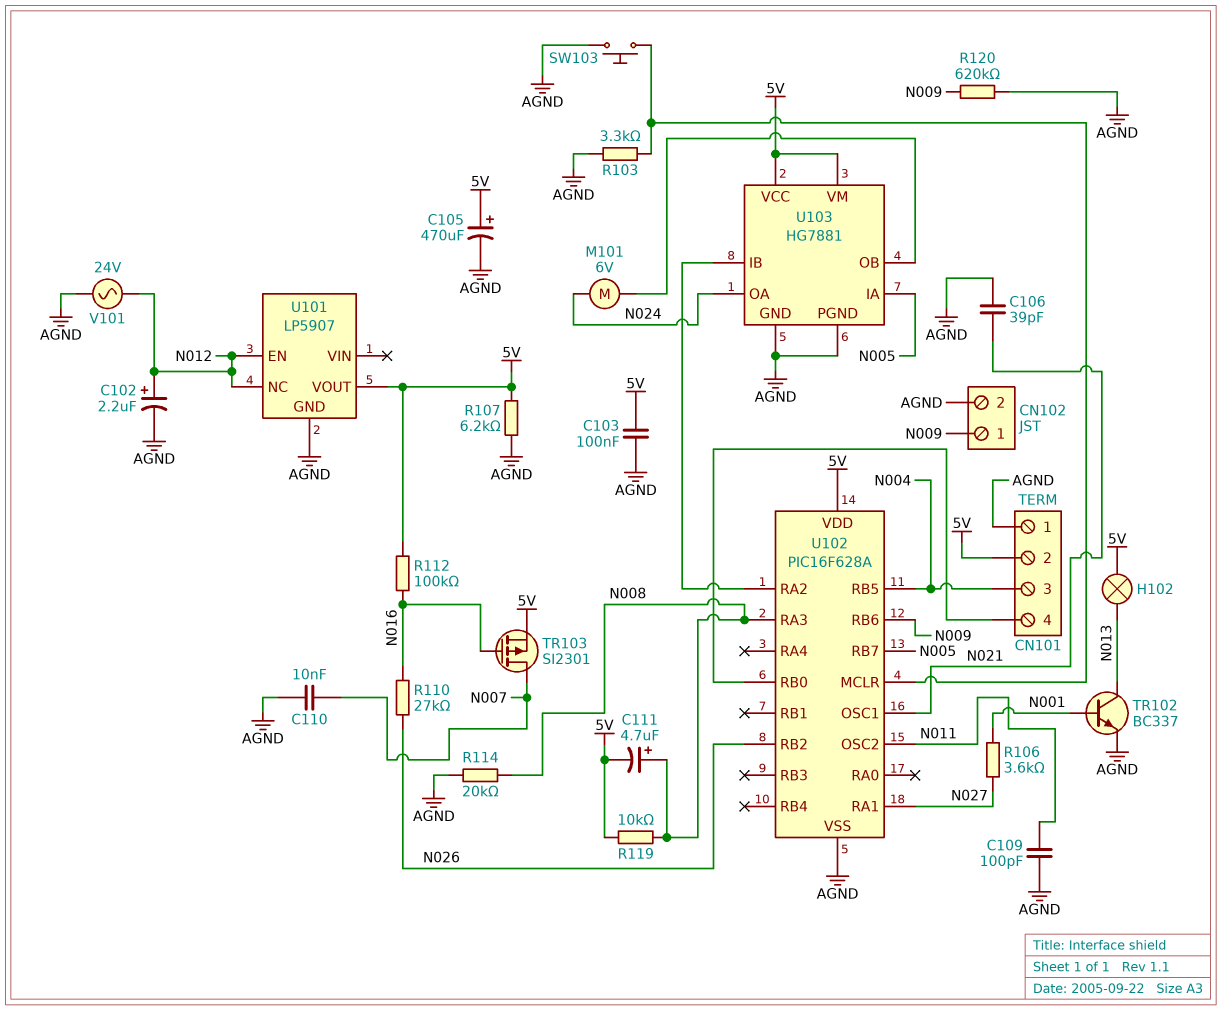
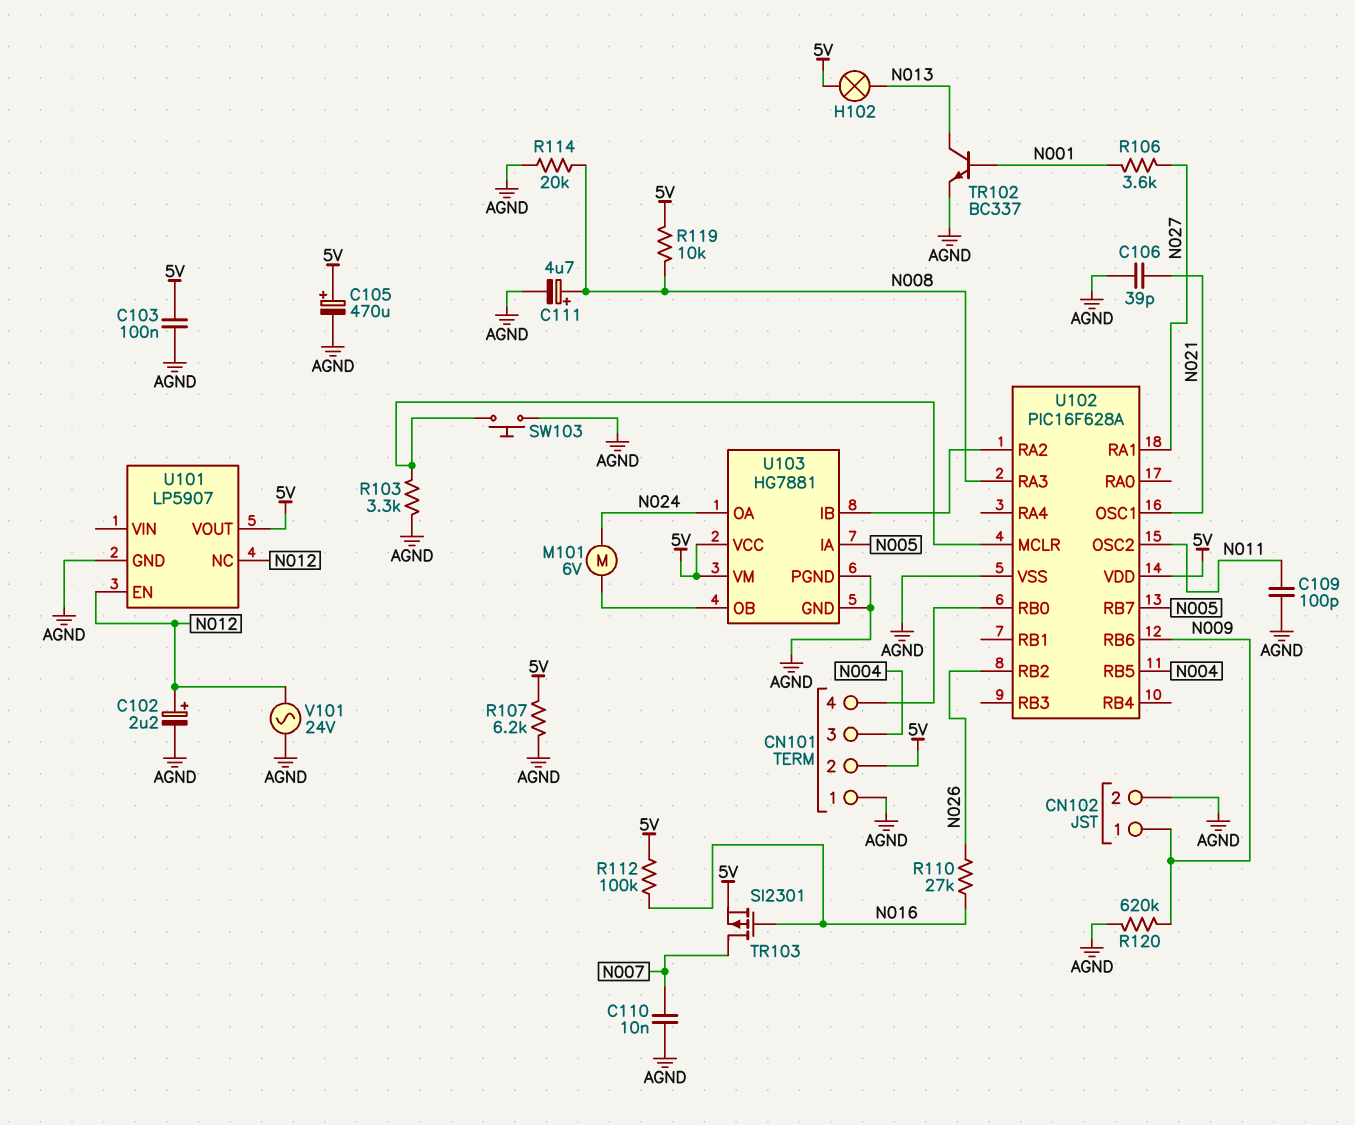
C111: 4.7uF (plus N008, minus 5V) -> 4.7uF (plus N008, minus AGND)

